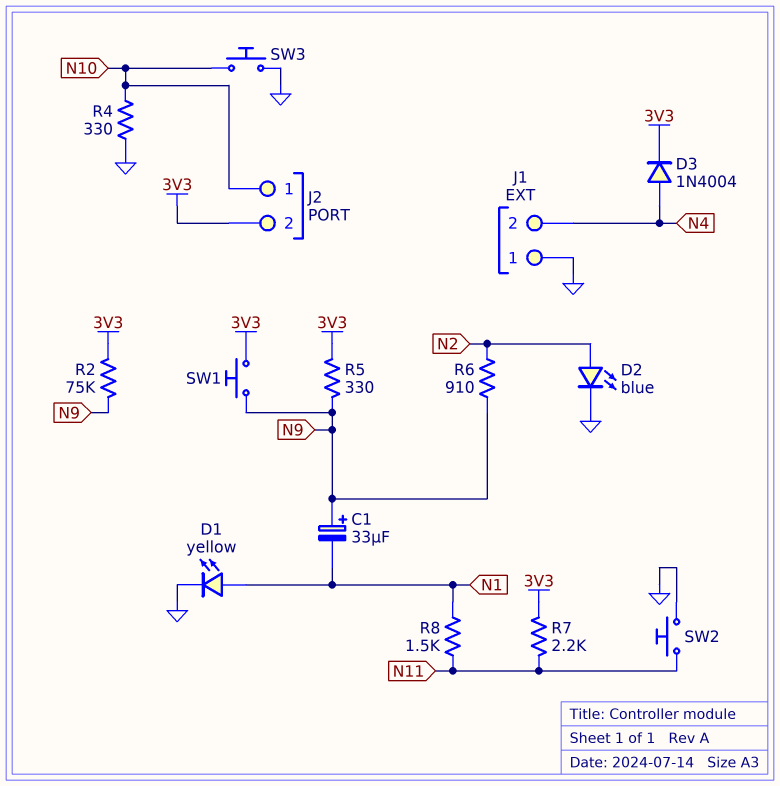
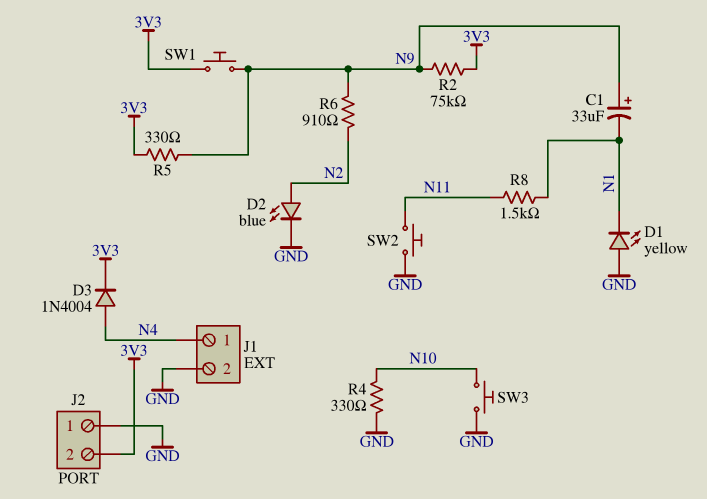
D1: LED yellow (A N1, K GND) -> LED yellow (A GND, K N1)
J1 pin 1: GND -> N4
J1 pin 2: N4 -> GND
J2 pin 1: N10 -> GND
R7: 2.2k (3V3, N11) -> none

